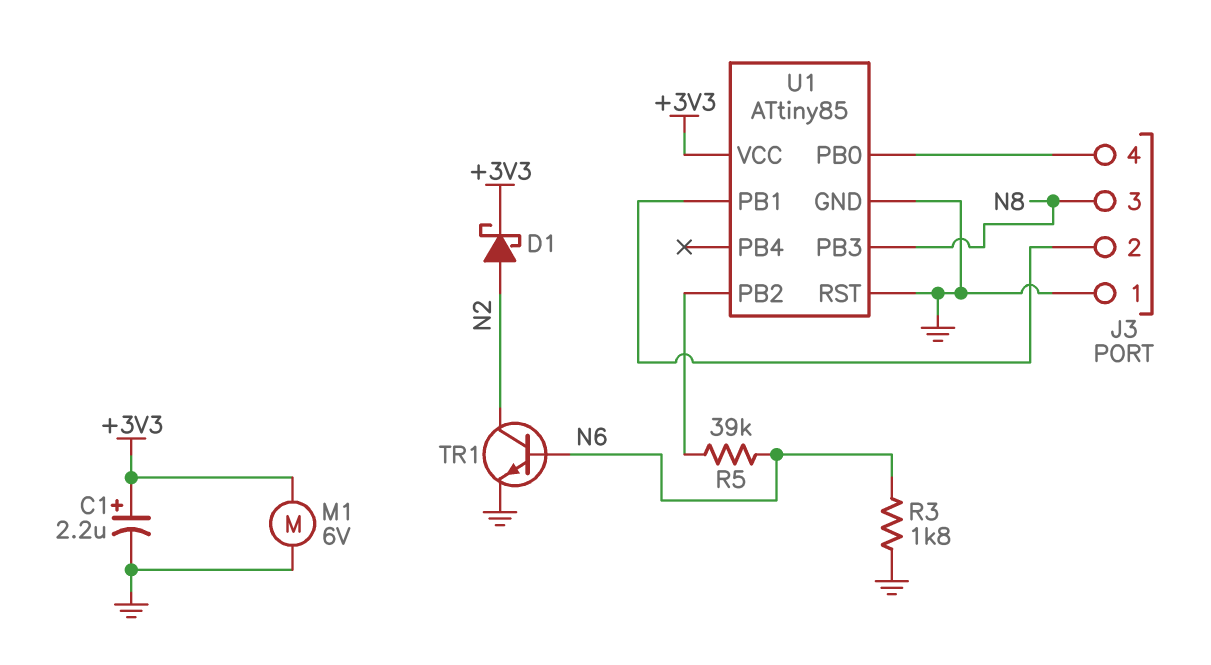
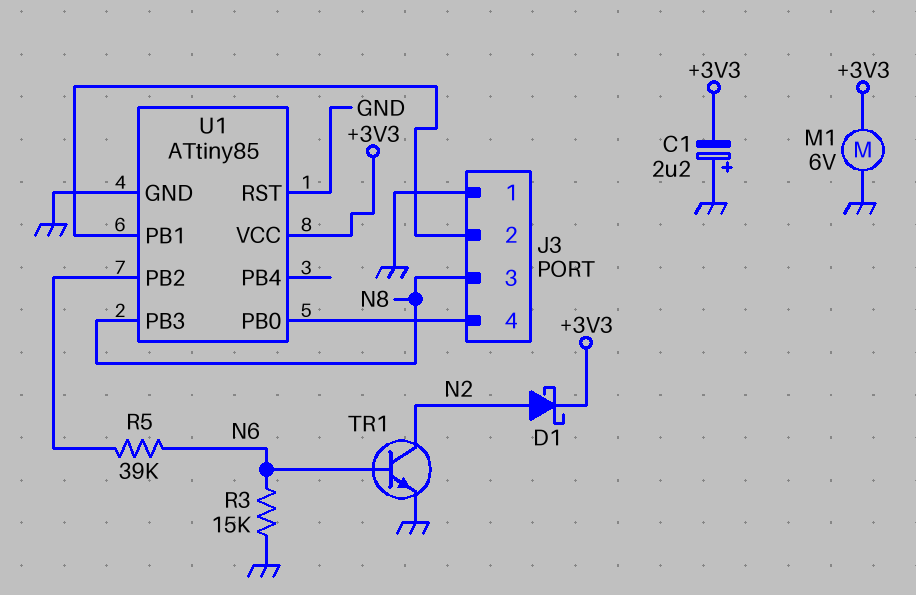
C1: 2.2uF (plus +3V3, minus GND) -> 2.2uF (plus GND, minus +3V3)
R3: 1.8k (GND, N6) -> 15k (GND, N6)

